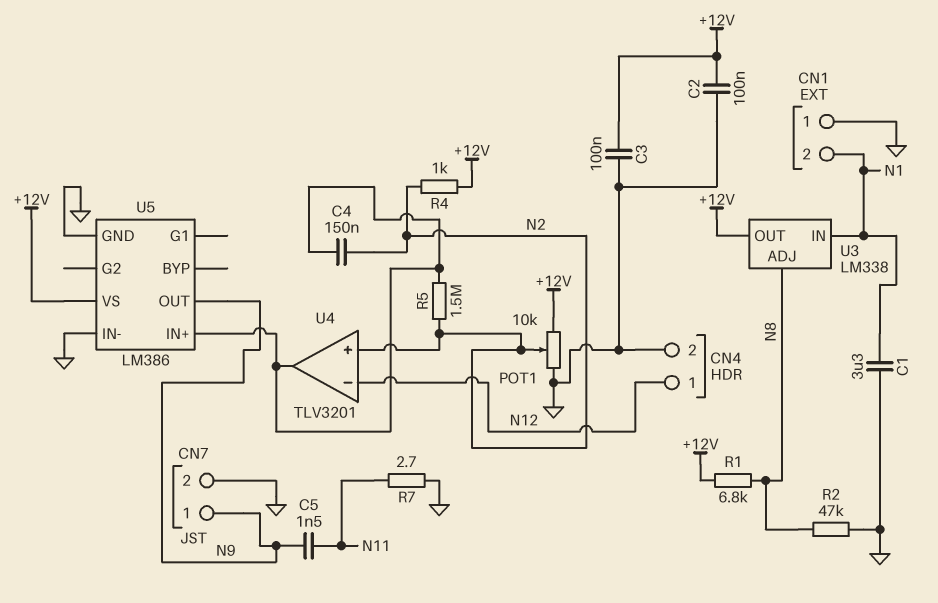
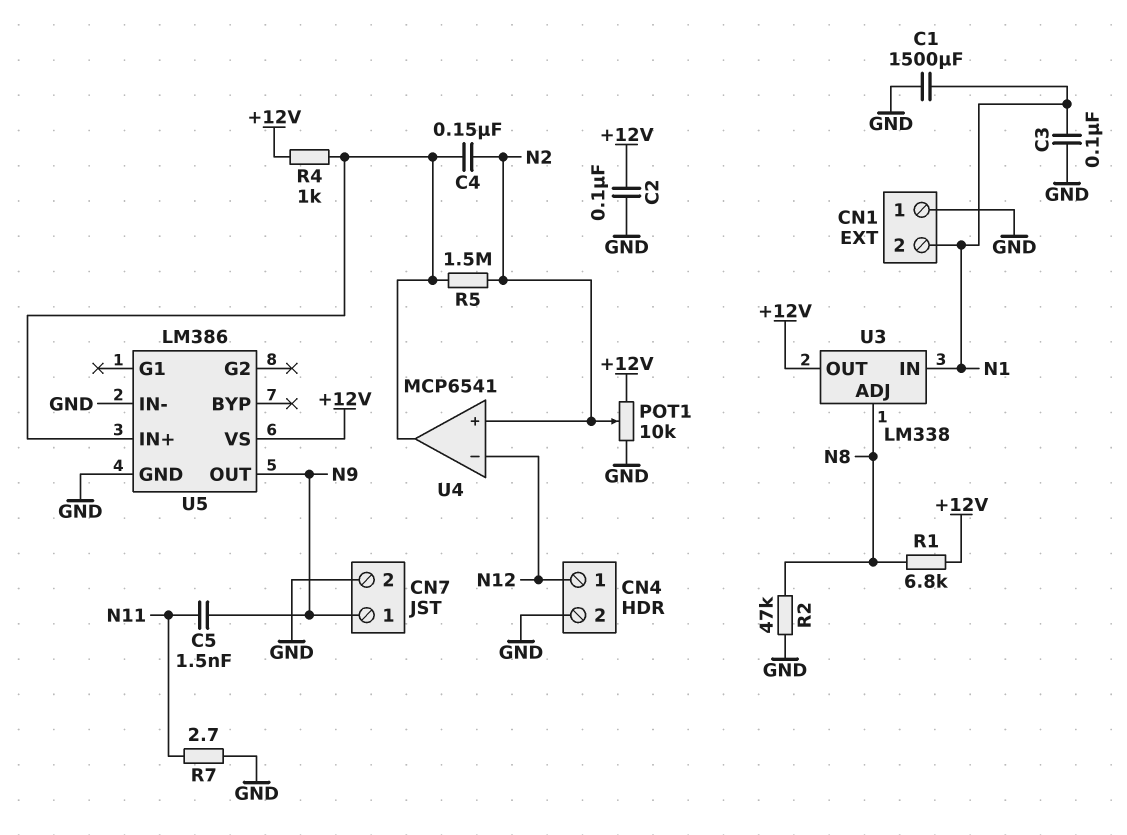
C1: 3.3uF (GND, N1) -> 1500uF (GND, N1)
C3: 100nF (+12V, GND) -> 100nF (GND, N1)
R4: 1k (+12V, N2) -> 1k (+12V, U4/out)
U4: TLV3201 -> MCP6541

